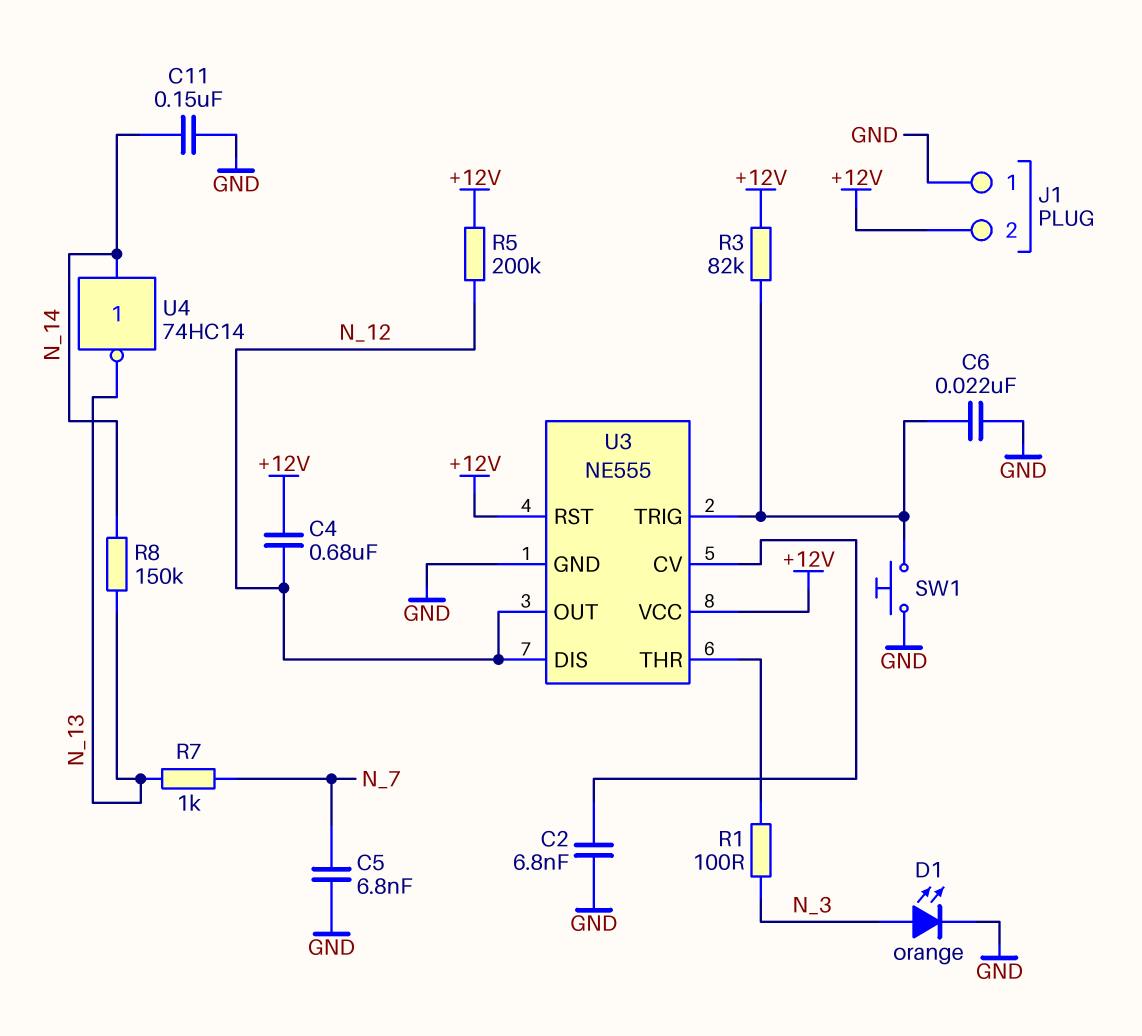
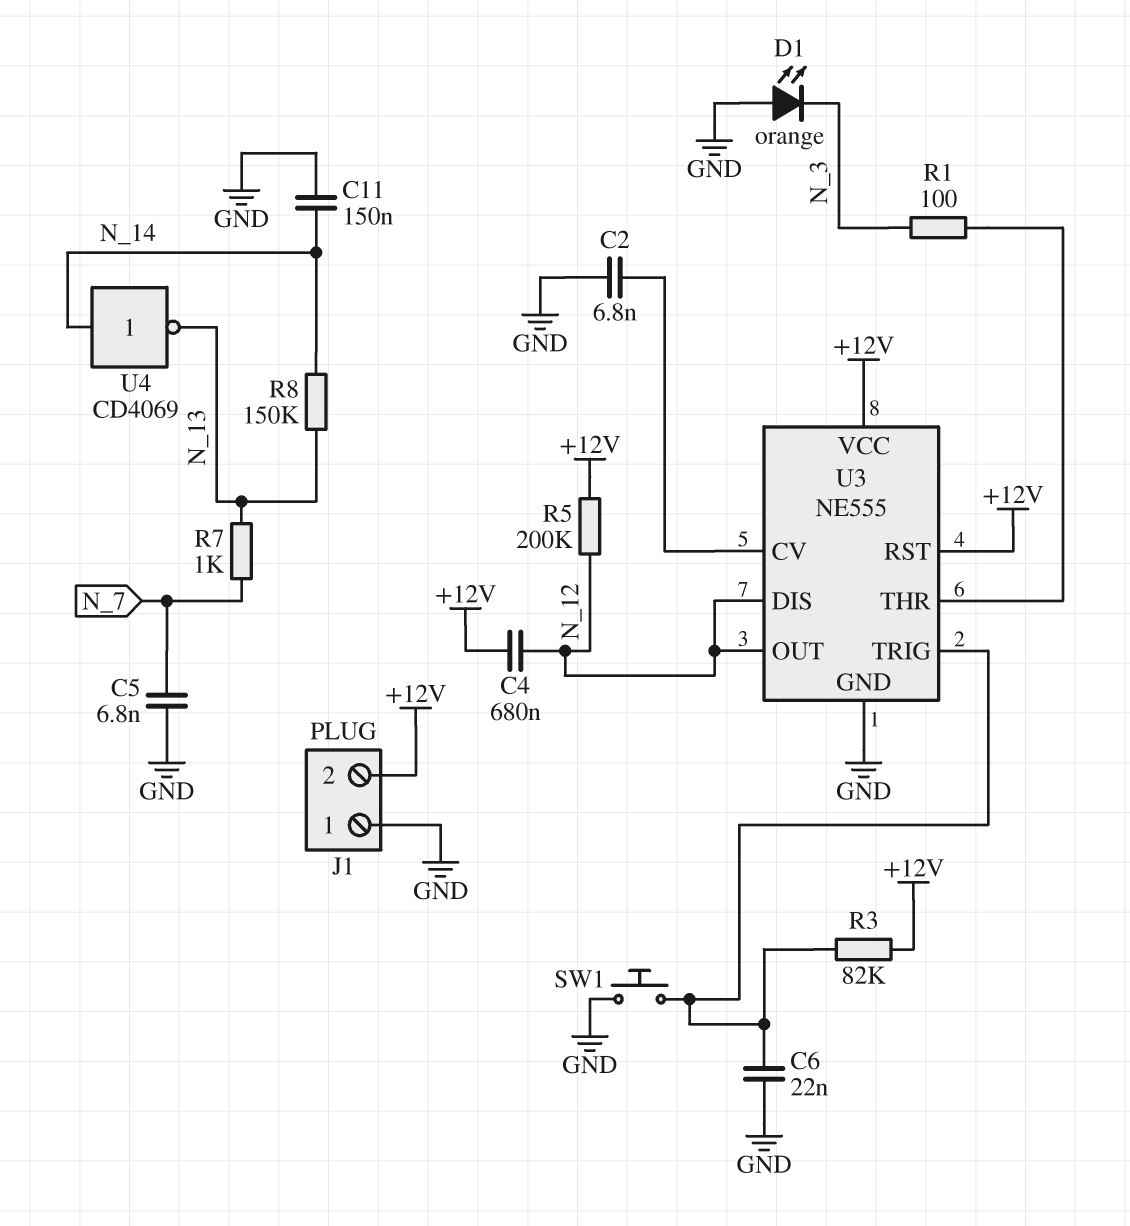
D1: LED orange (A N_3, K GND) -> LED orange (A GND, K N_3)
U4: NOT 74HC14 (in N_14, out N_13) -> NOT CD4069 (in N_14, out N_13)

